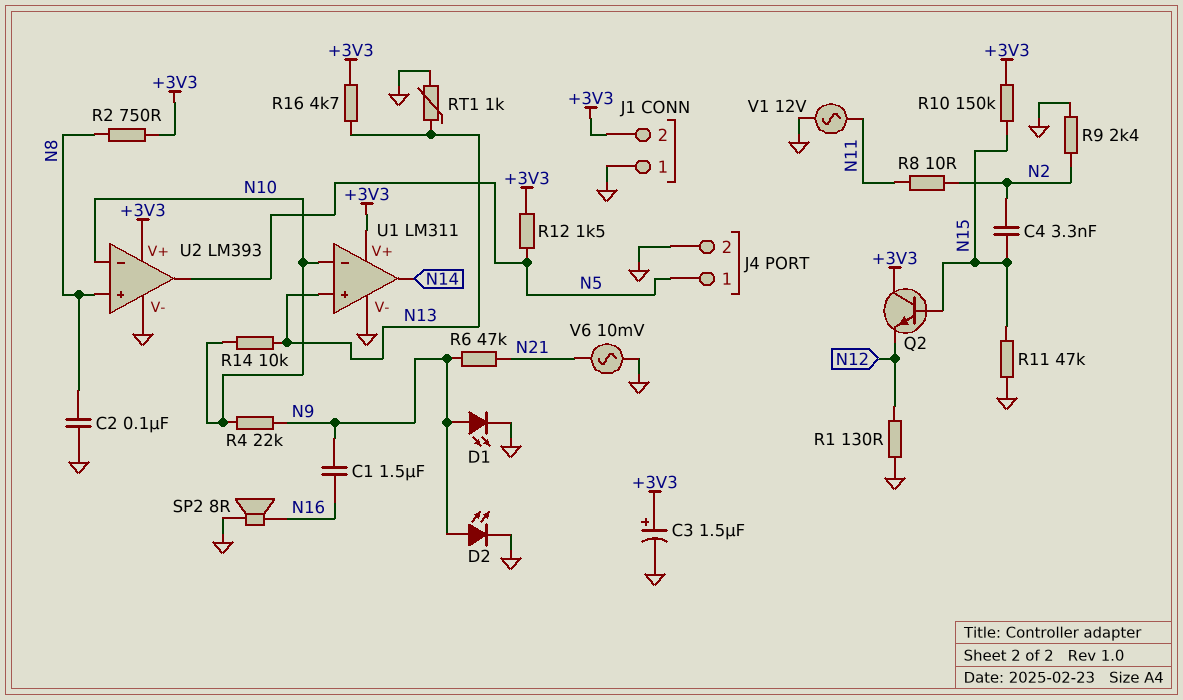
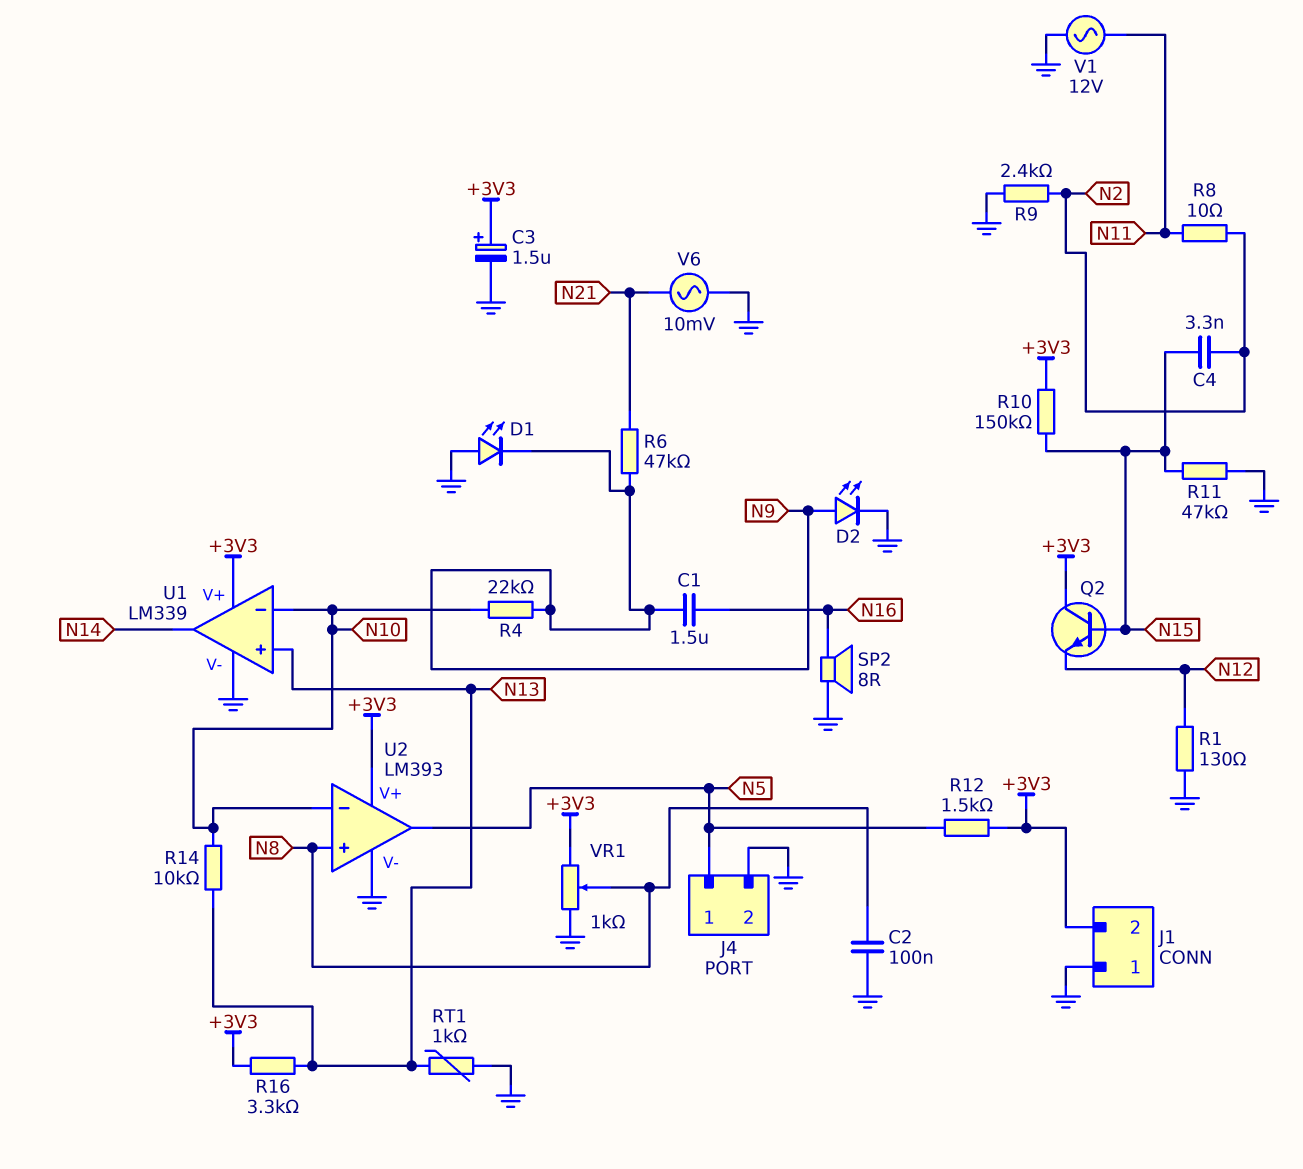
D1: LED (A N9, K GND) -> LED (A GND, K N9)
R2: 750 (+3V3, N8) -> none
R16: 4.7k (+3V3, N13) -> 3.3k (+3V3, N13)
U1: LM311 -> LM339
VR1: none -> 1k (+3V3, GND, wiper N8)

